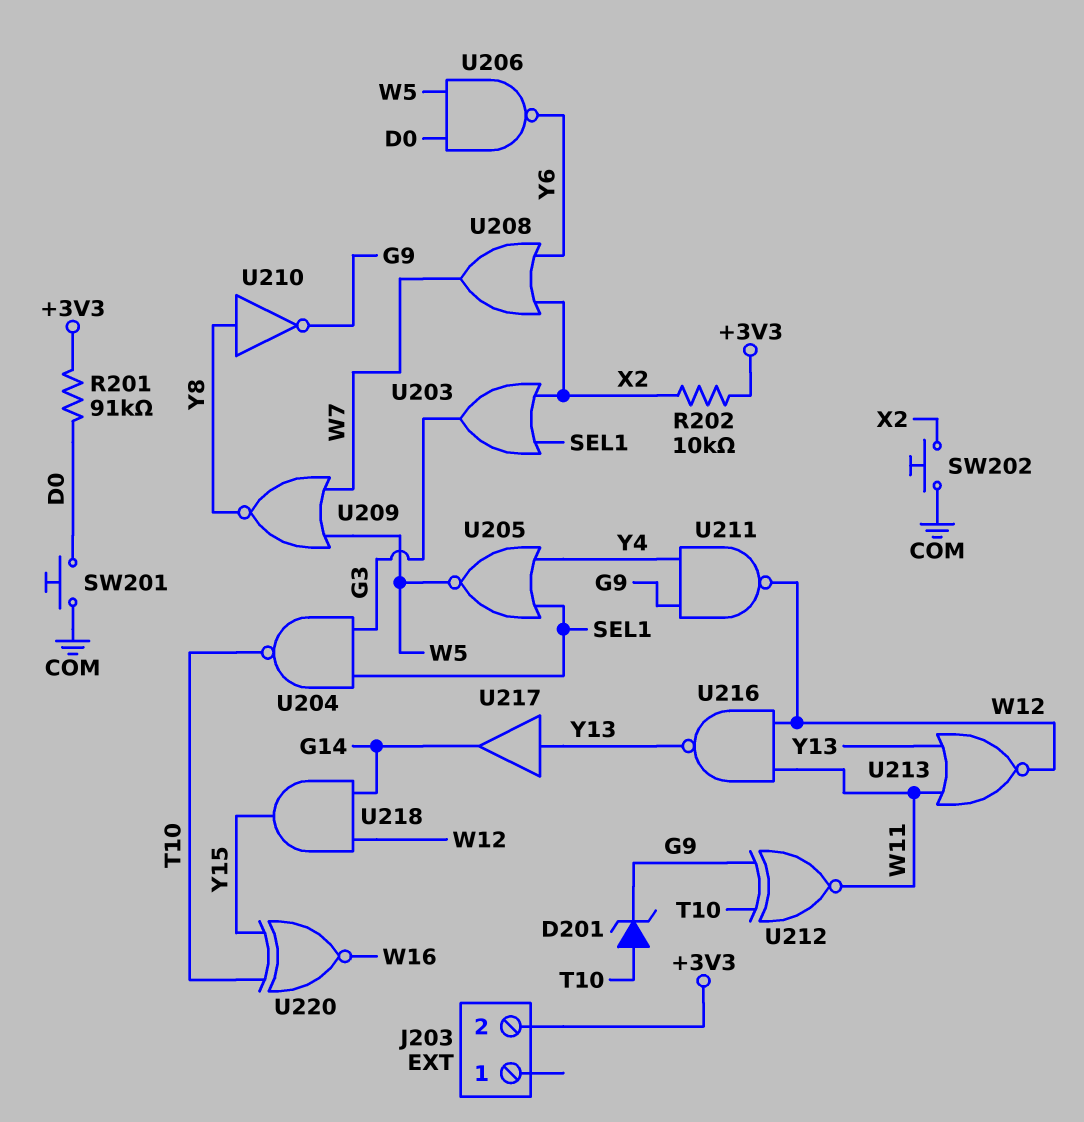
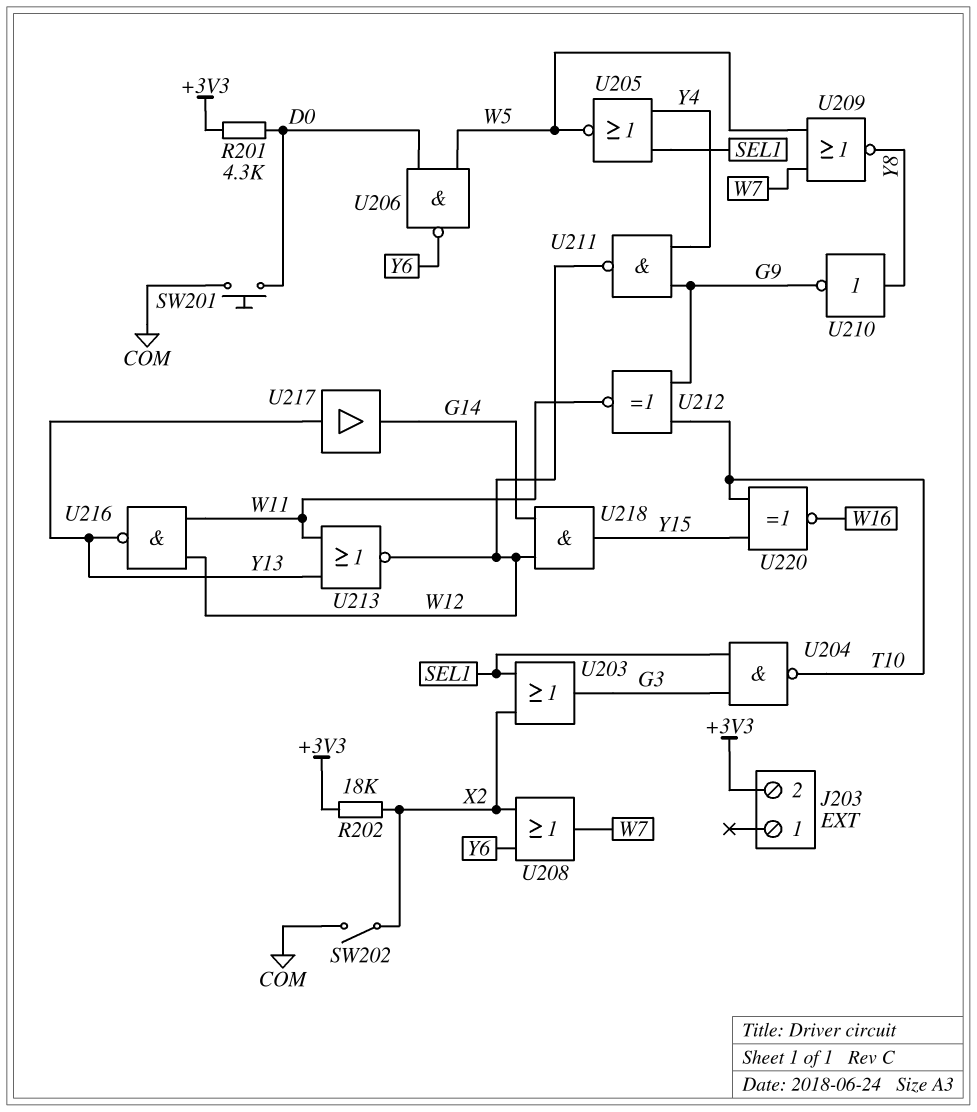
D201: zener (A T10, K G9) -> none
R201: 91k (+3V3, D0) -> 4.3k (+3V3, D0)
R202: 10k (+3V3, X2) -> 18k (+3V3, X2)
SW202: button (COM, X2) -> switch (COM, X2)

